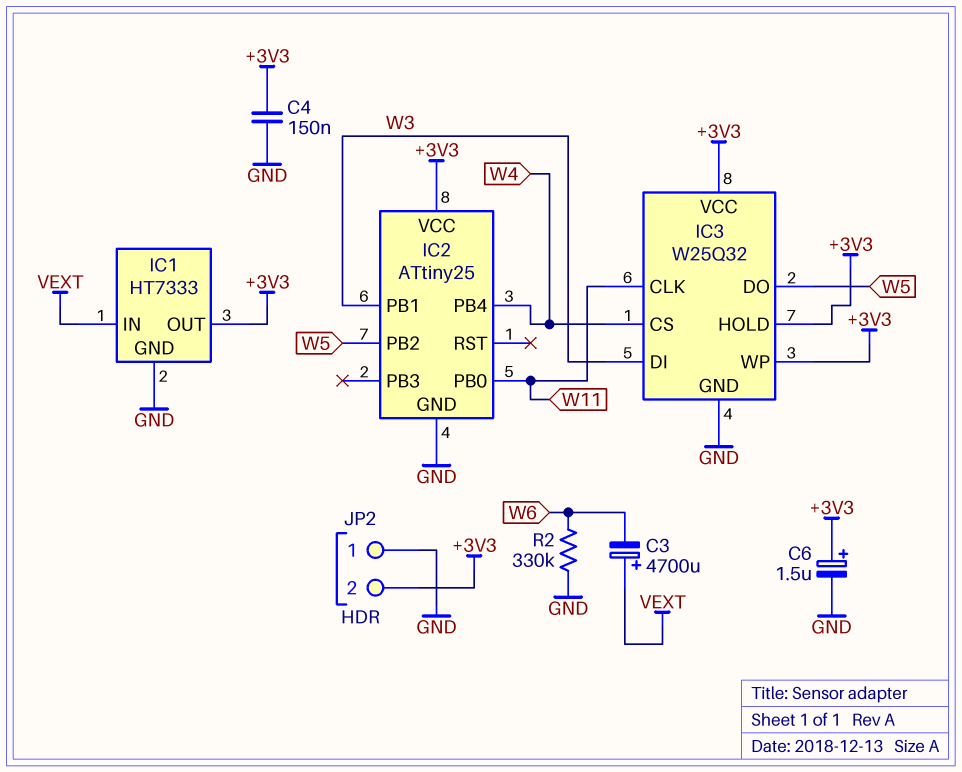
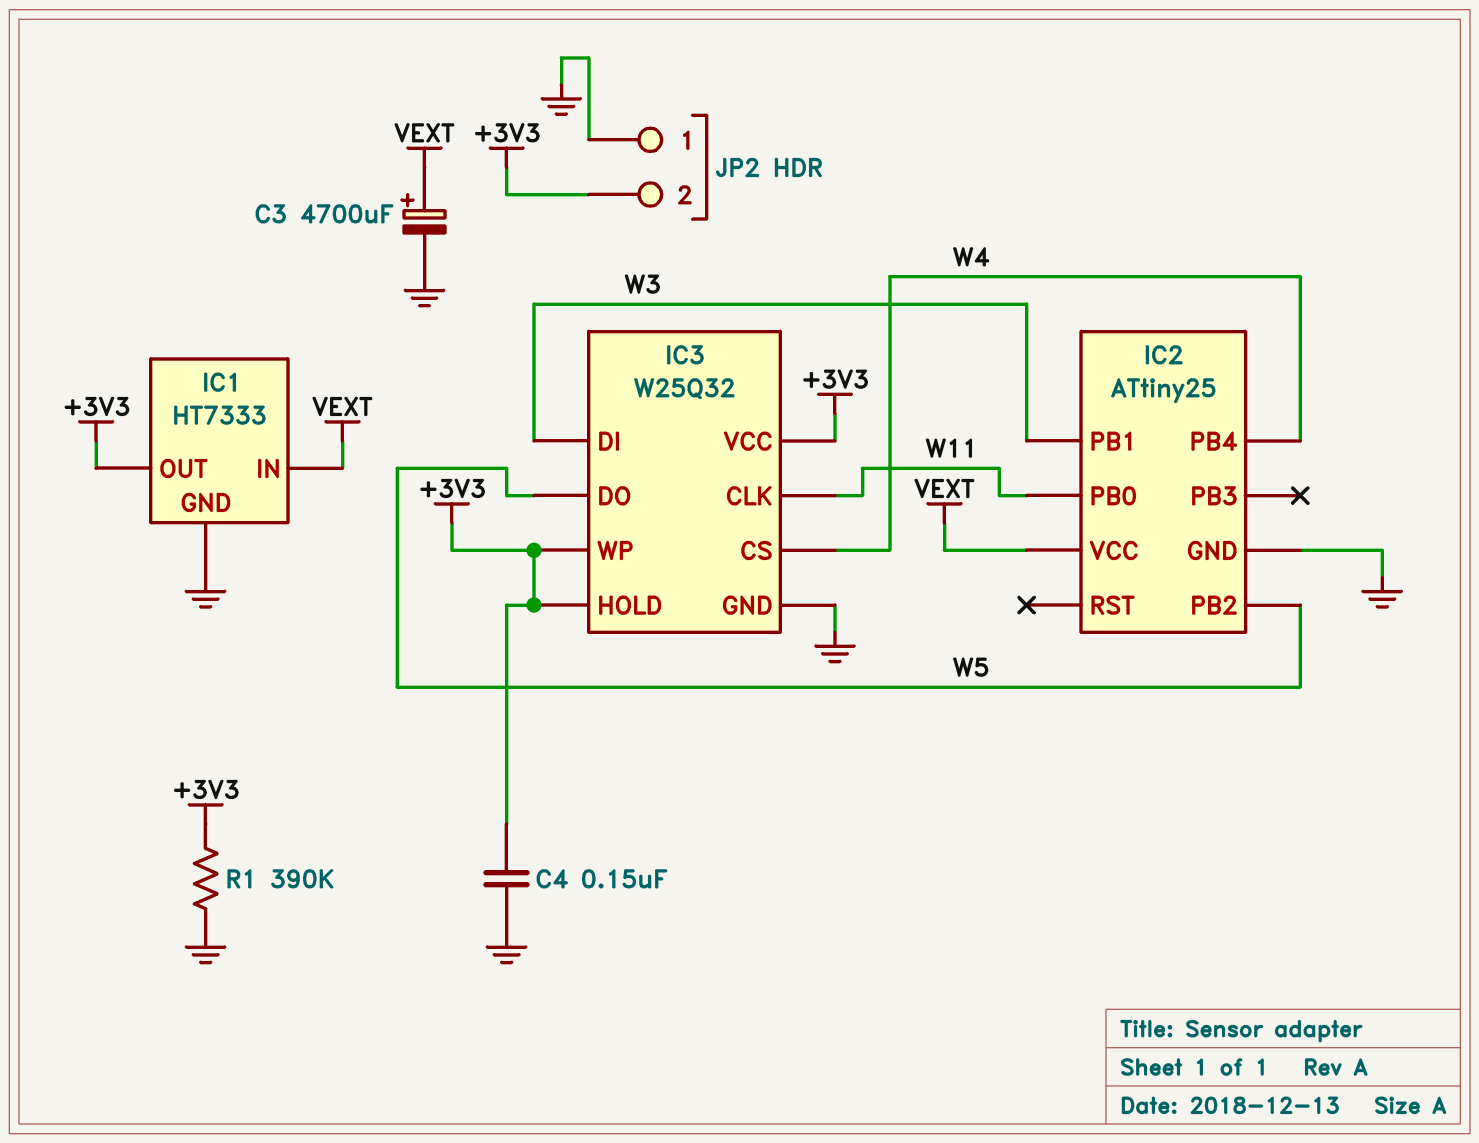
C3: 4700uF (plus VEXT, minus W6) -> 4700uF (plus VEXT, minus GND)
C6: 1.5uF (plus +3V3, minus GND) -> none
IC2 pin VCC: +3V3 -> VEXT
R1: none -> 390k (+3V3, GND)
R2: 330k (GND, W6) -> none

